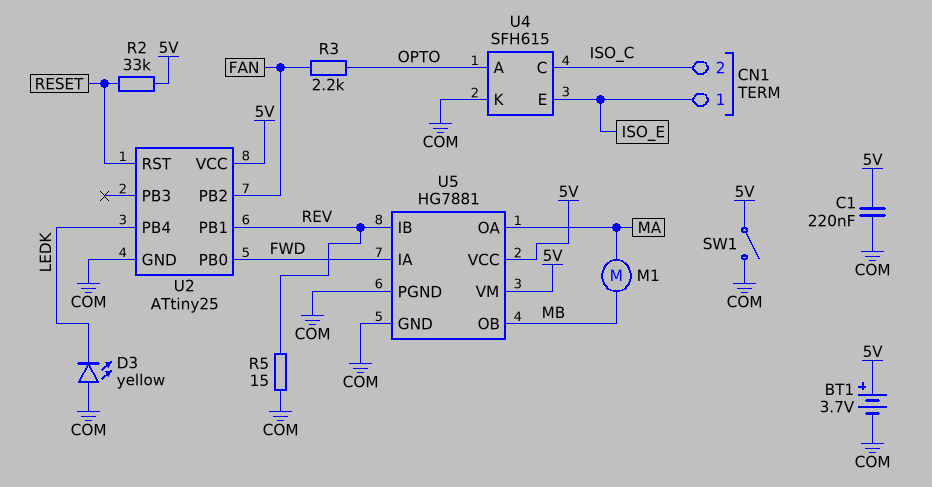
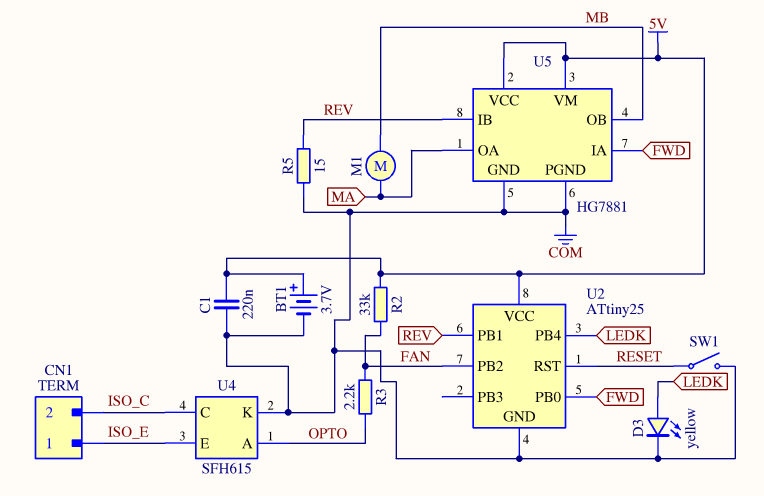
D3: LED yellow (A COM, K LEDK) -> LED yellow (A LEDK, K COM)
R2: 33k (5V, RESET) -> 33k (5V, FAN)
SW1: switch (5V, COM) -> switch (COM, RESET)

